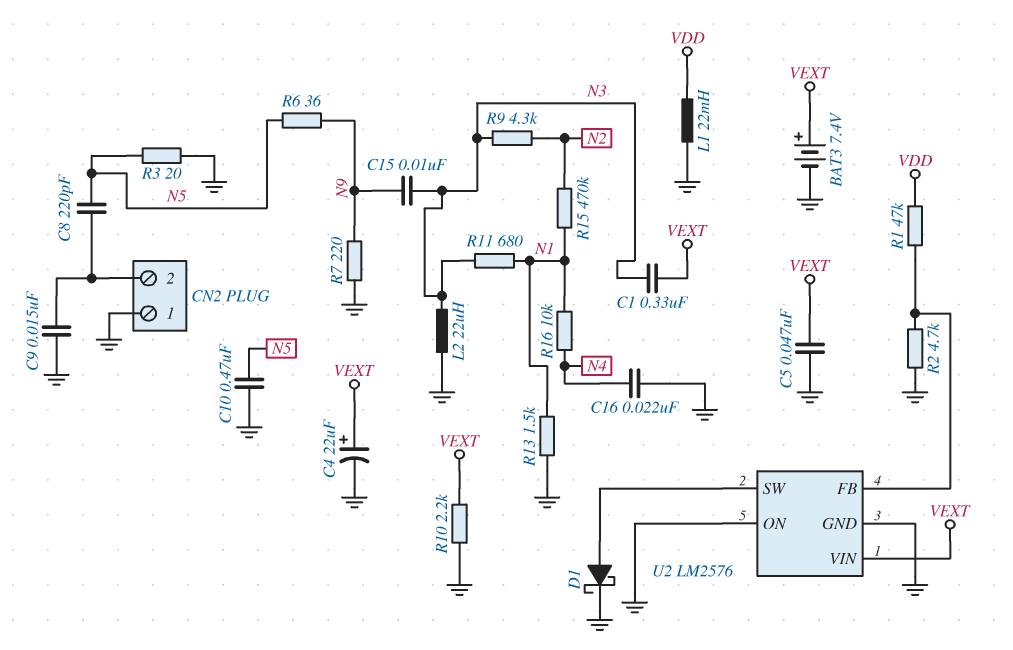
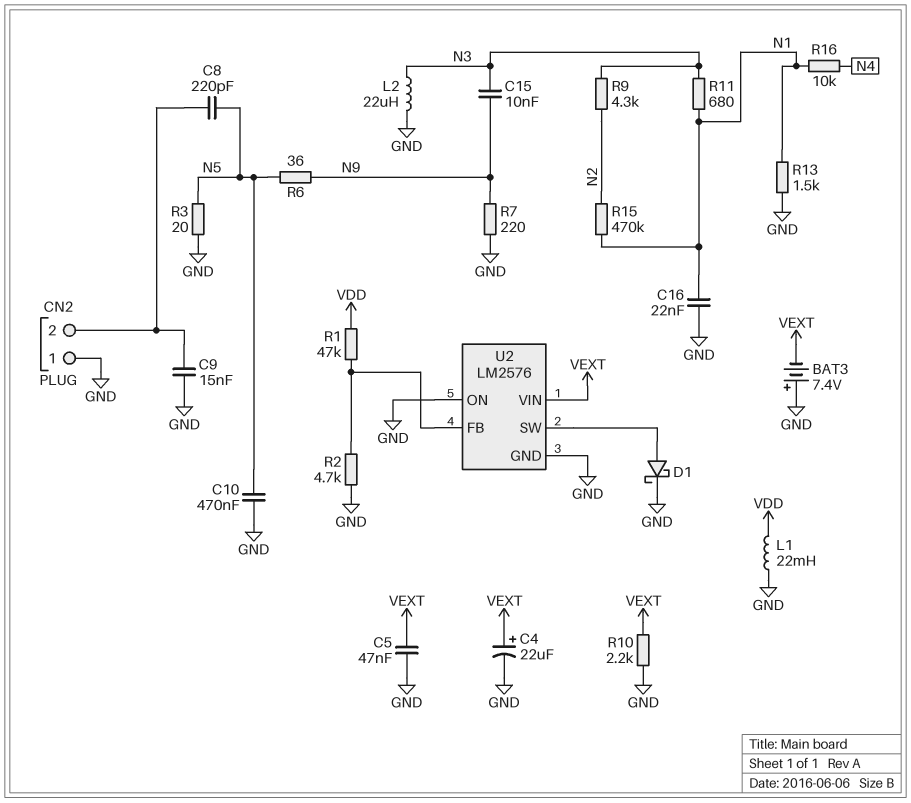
BAT3: 7.4V (plus VEXT, minus GND) -> 7.4V (plus GND, minus VEXT)
C1: 330nF (N3, VEXT) -> none
C16: 22nF (GND, N4) -> 22nF (GND, N1)

